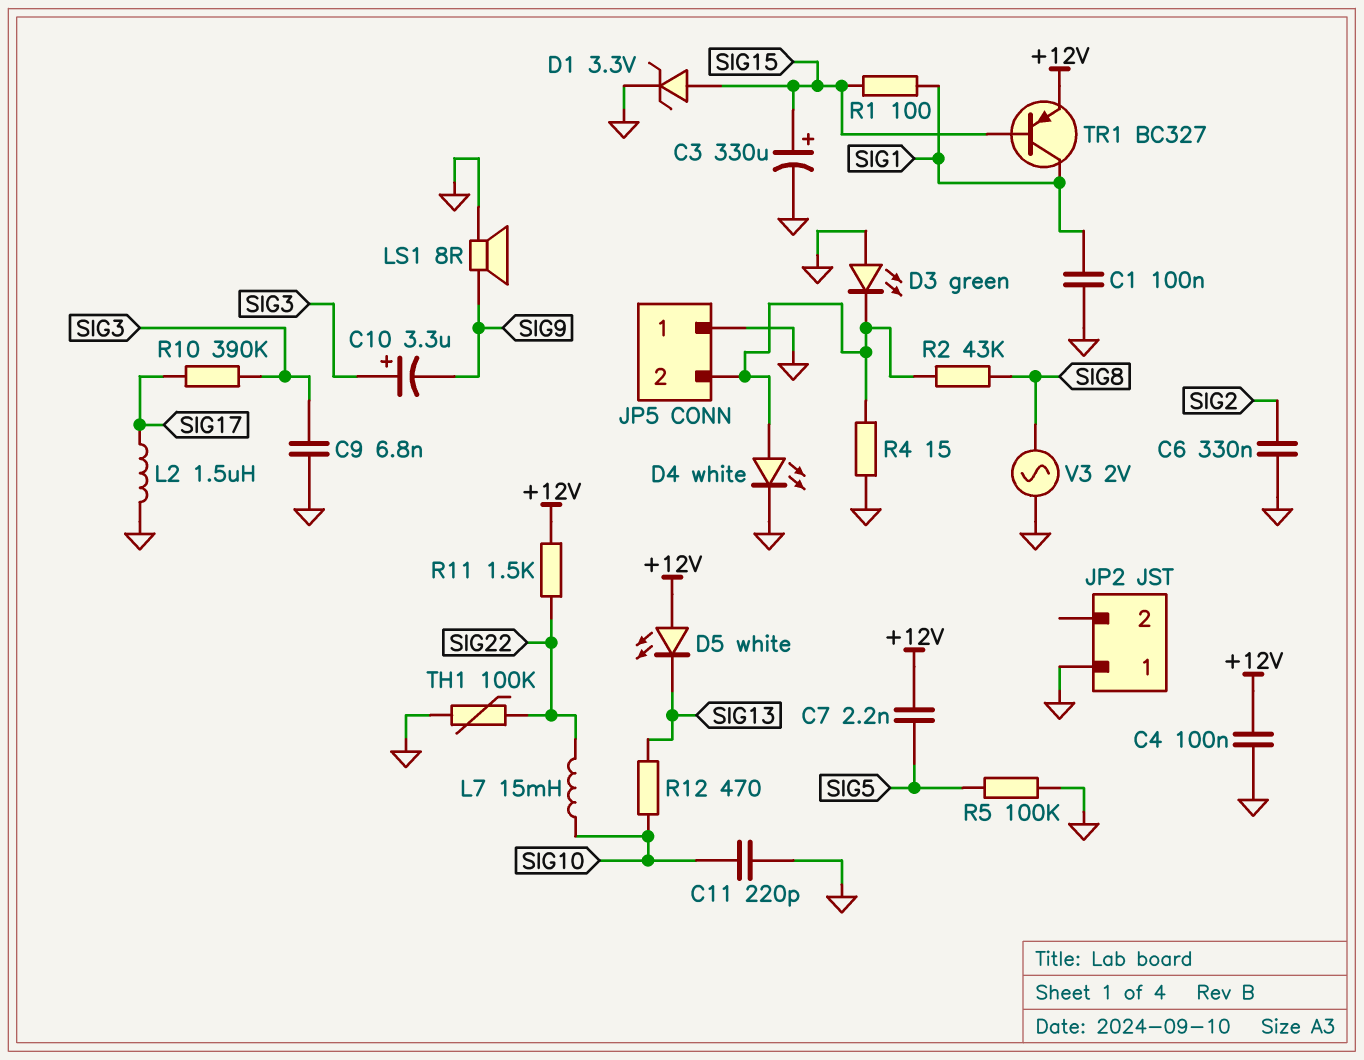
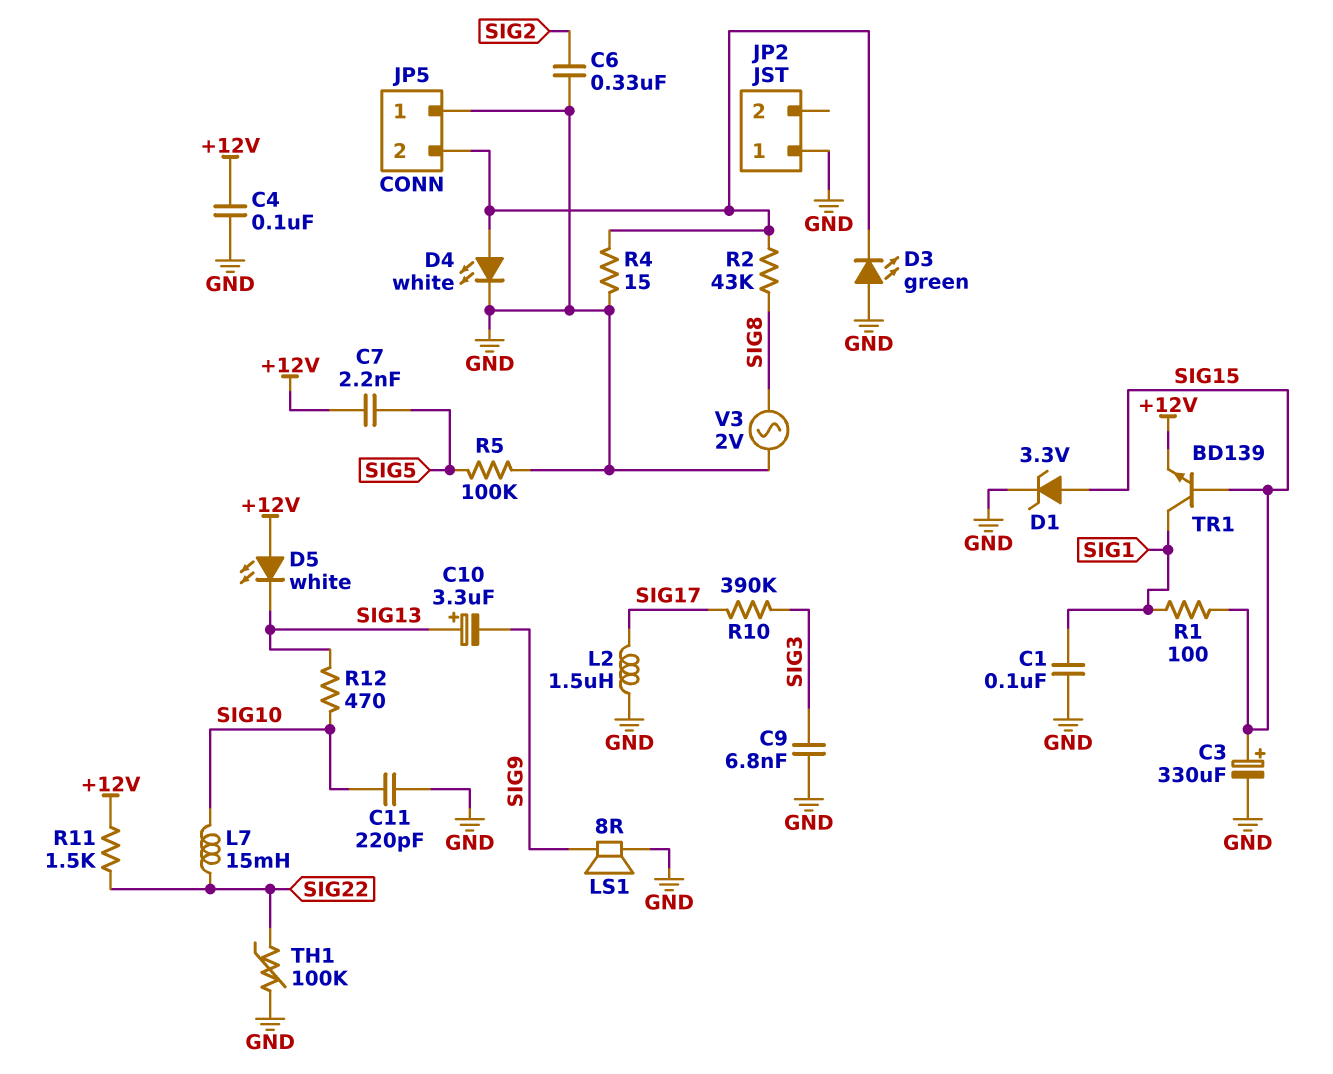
C10: 3.3uF (plus SIG3, minus SIG9) -> 3.3uF (plus SIG13, minus SIG9)
TR1: PNP BC327 (B SIG15, C SIG1, E +12V) -> NPN BD139 (B SIG15, C SIG1, E +12V)

